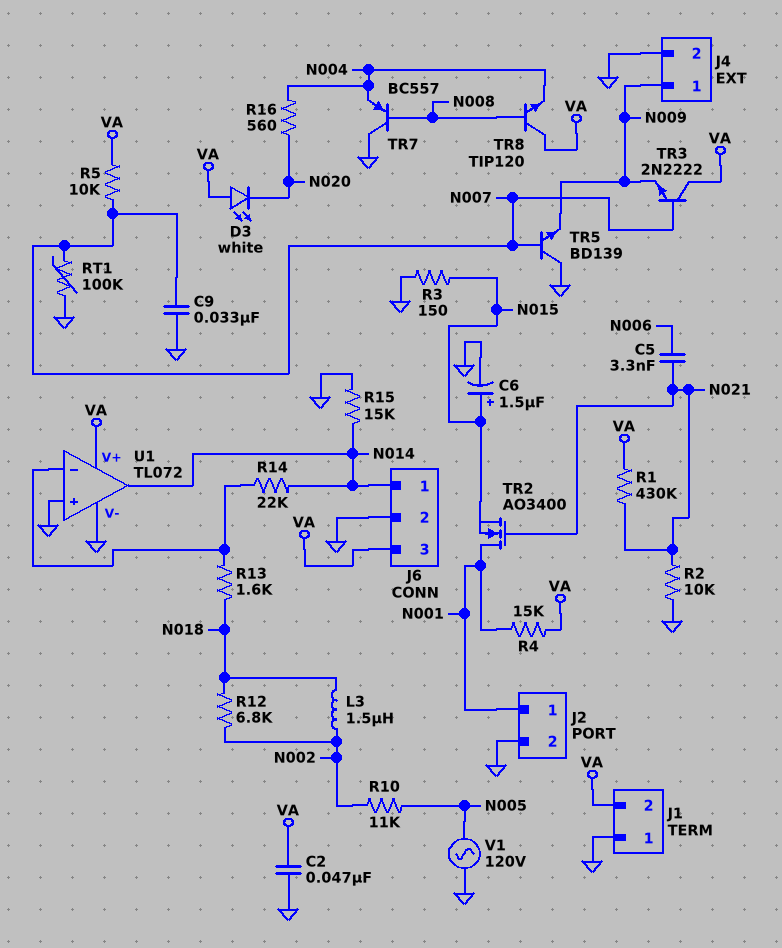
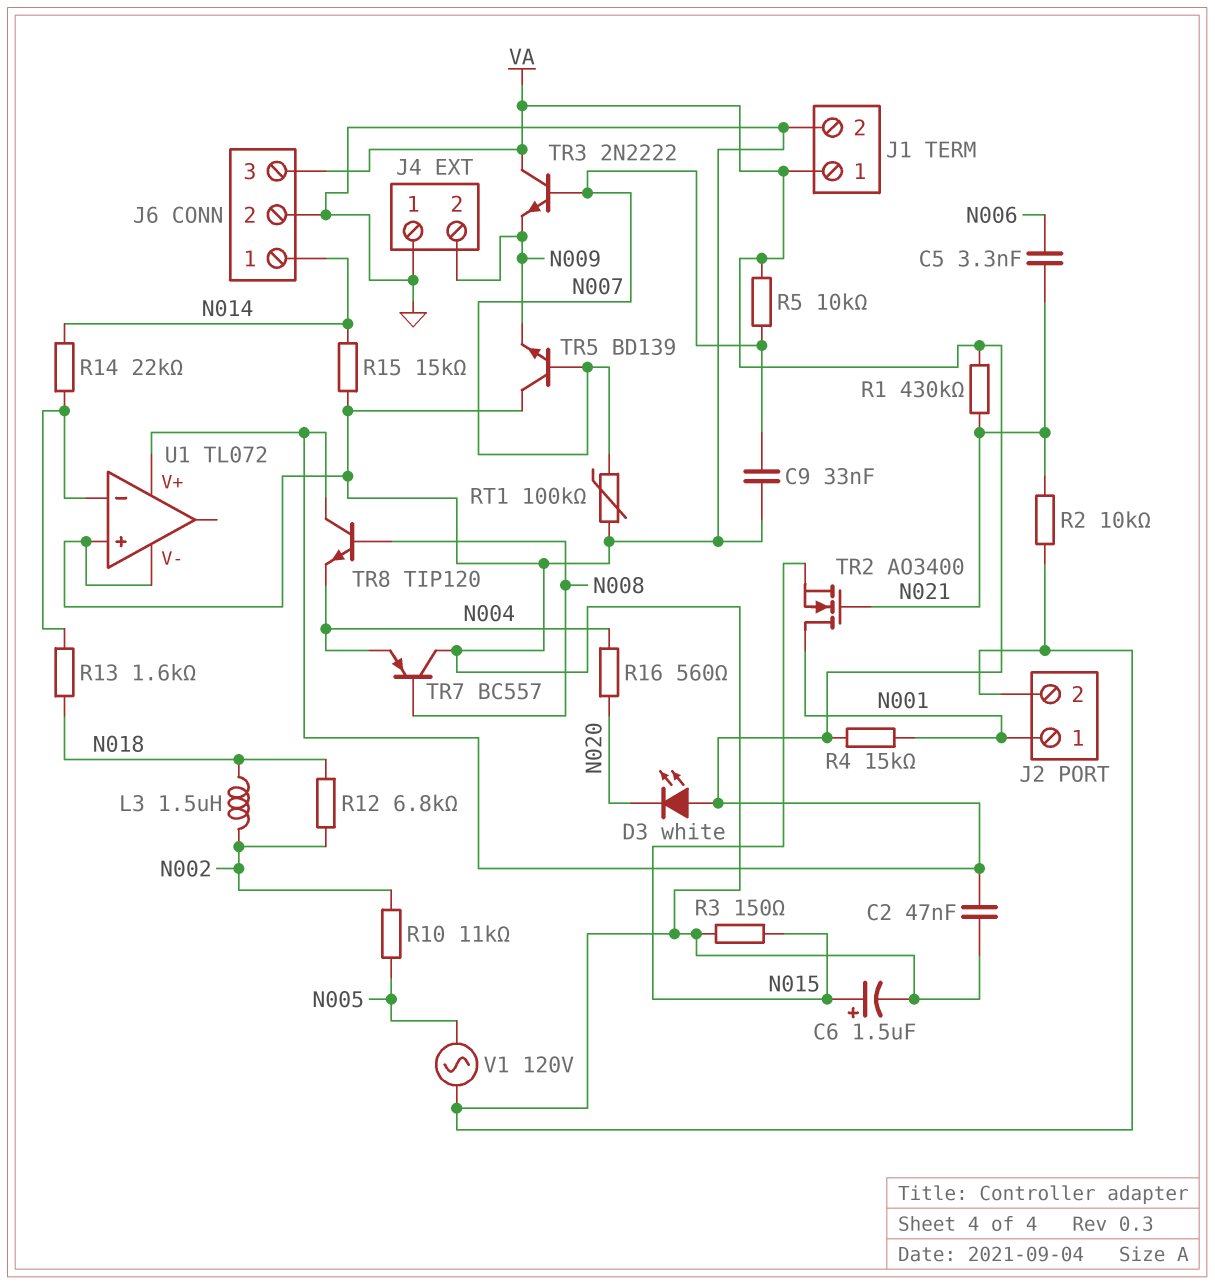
J1 pin 1: GND -> VA
J1 pin 2: VA -> GND
J4 pin 1: N009 -> GND
J4 pin 2: GND -> N009
U1 pin out: N014 -> none

